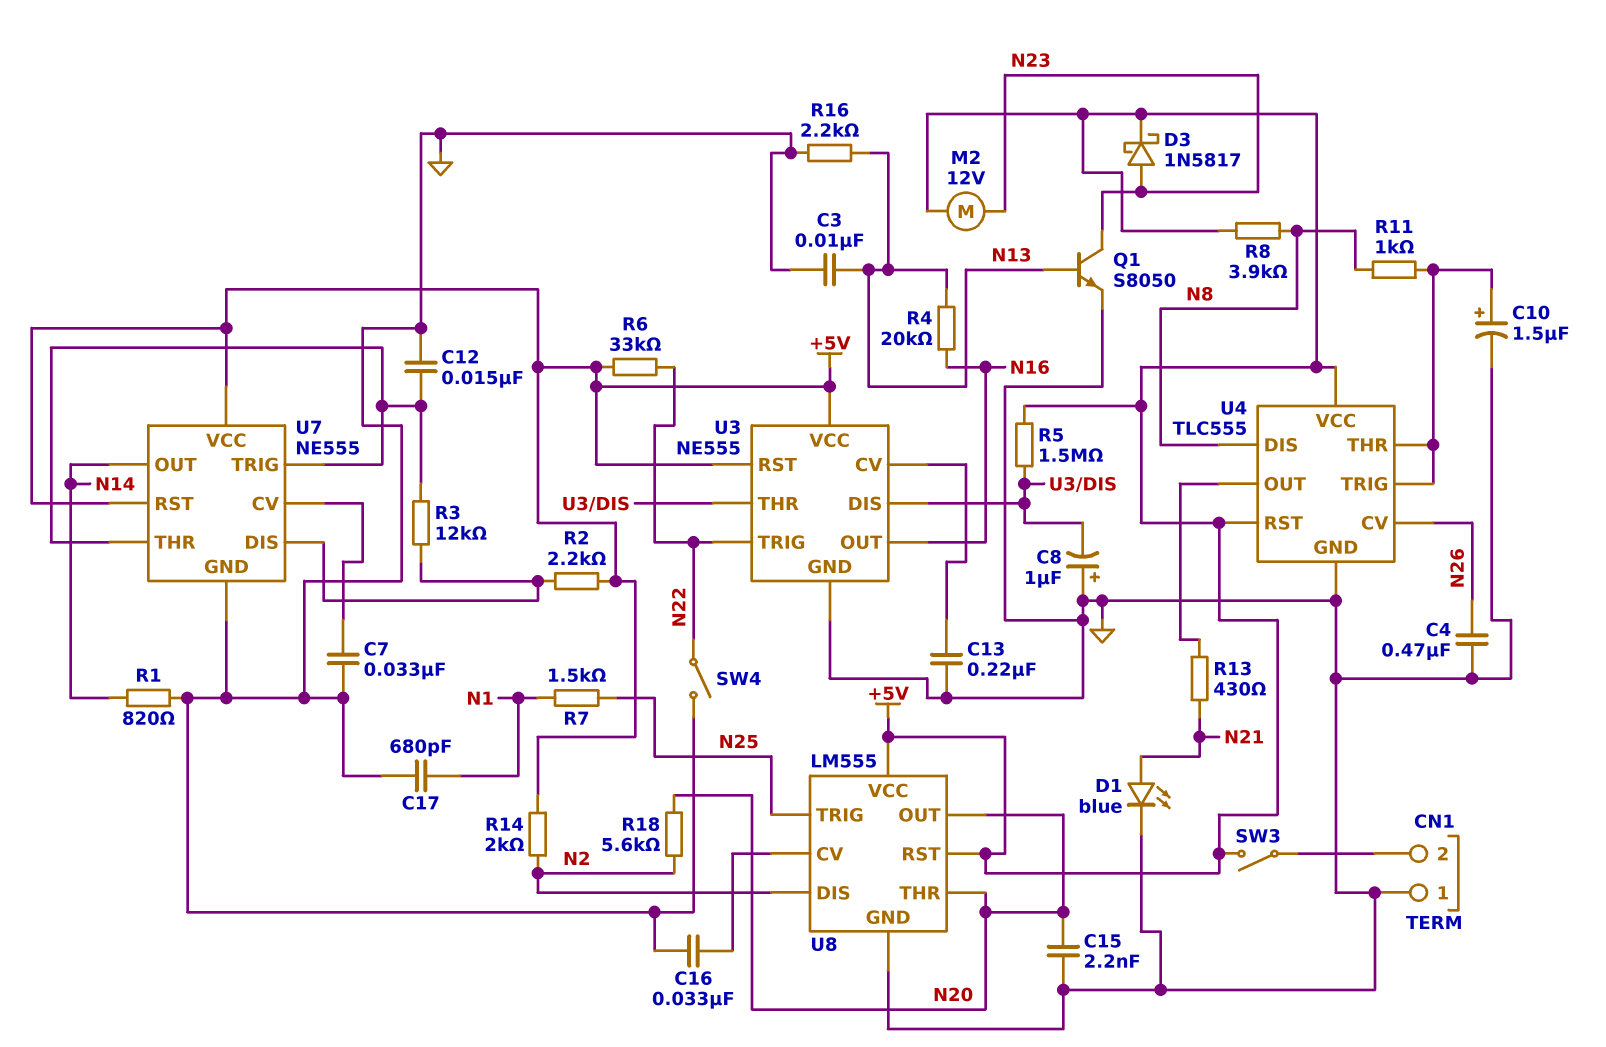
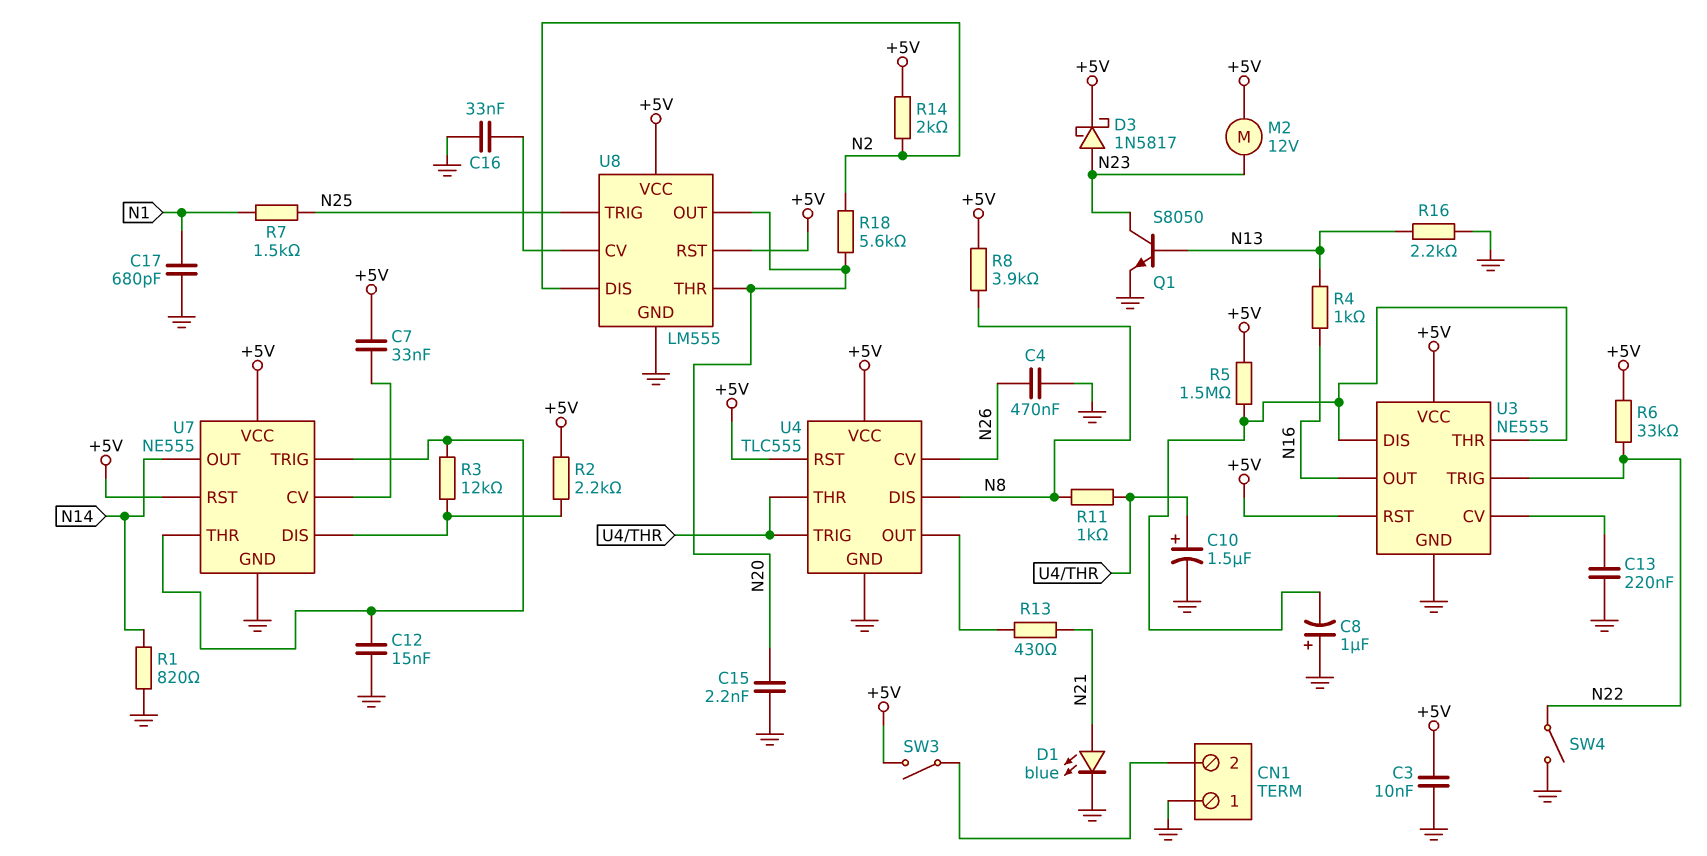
C3: 10nF (GND, N13) -> 10nF (+5V, GND)
C7: 33nF (GND, U7/CV) -> 33nF (+5V, U7/CV)
R4: 20k (N13, N16) -> 1k (N13, N16)

